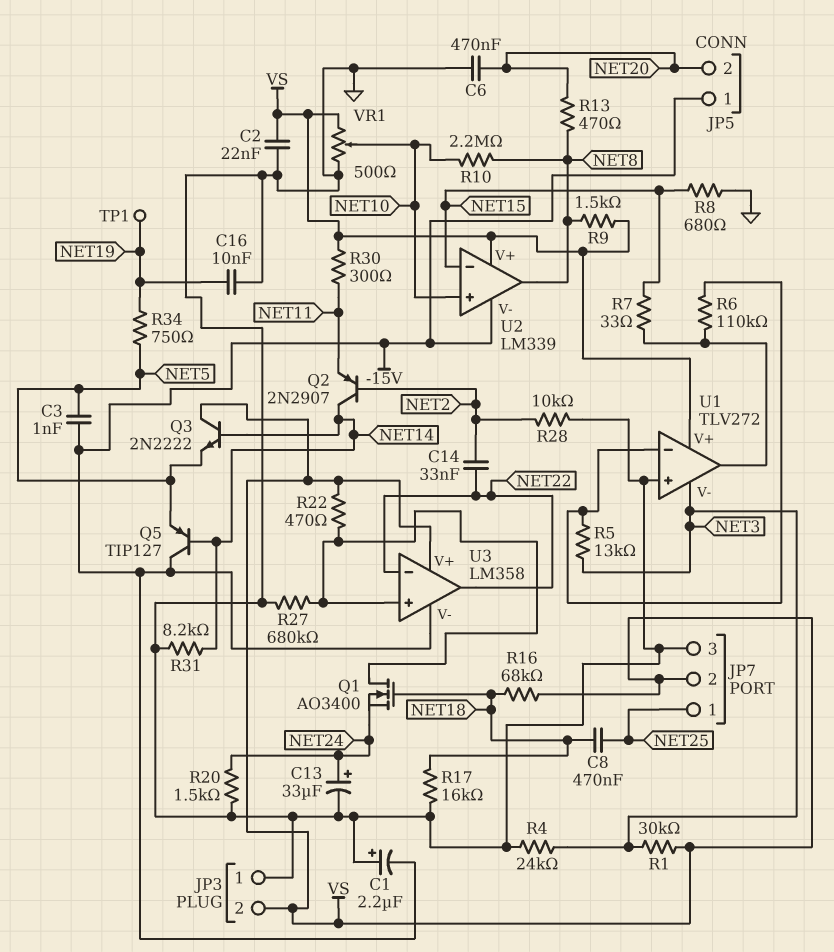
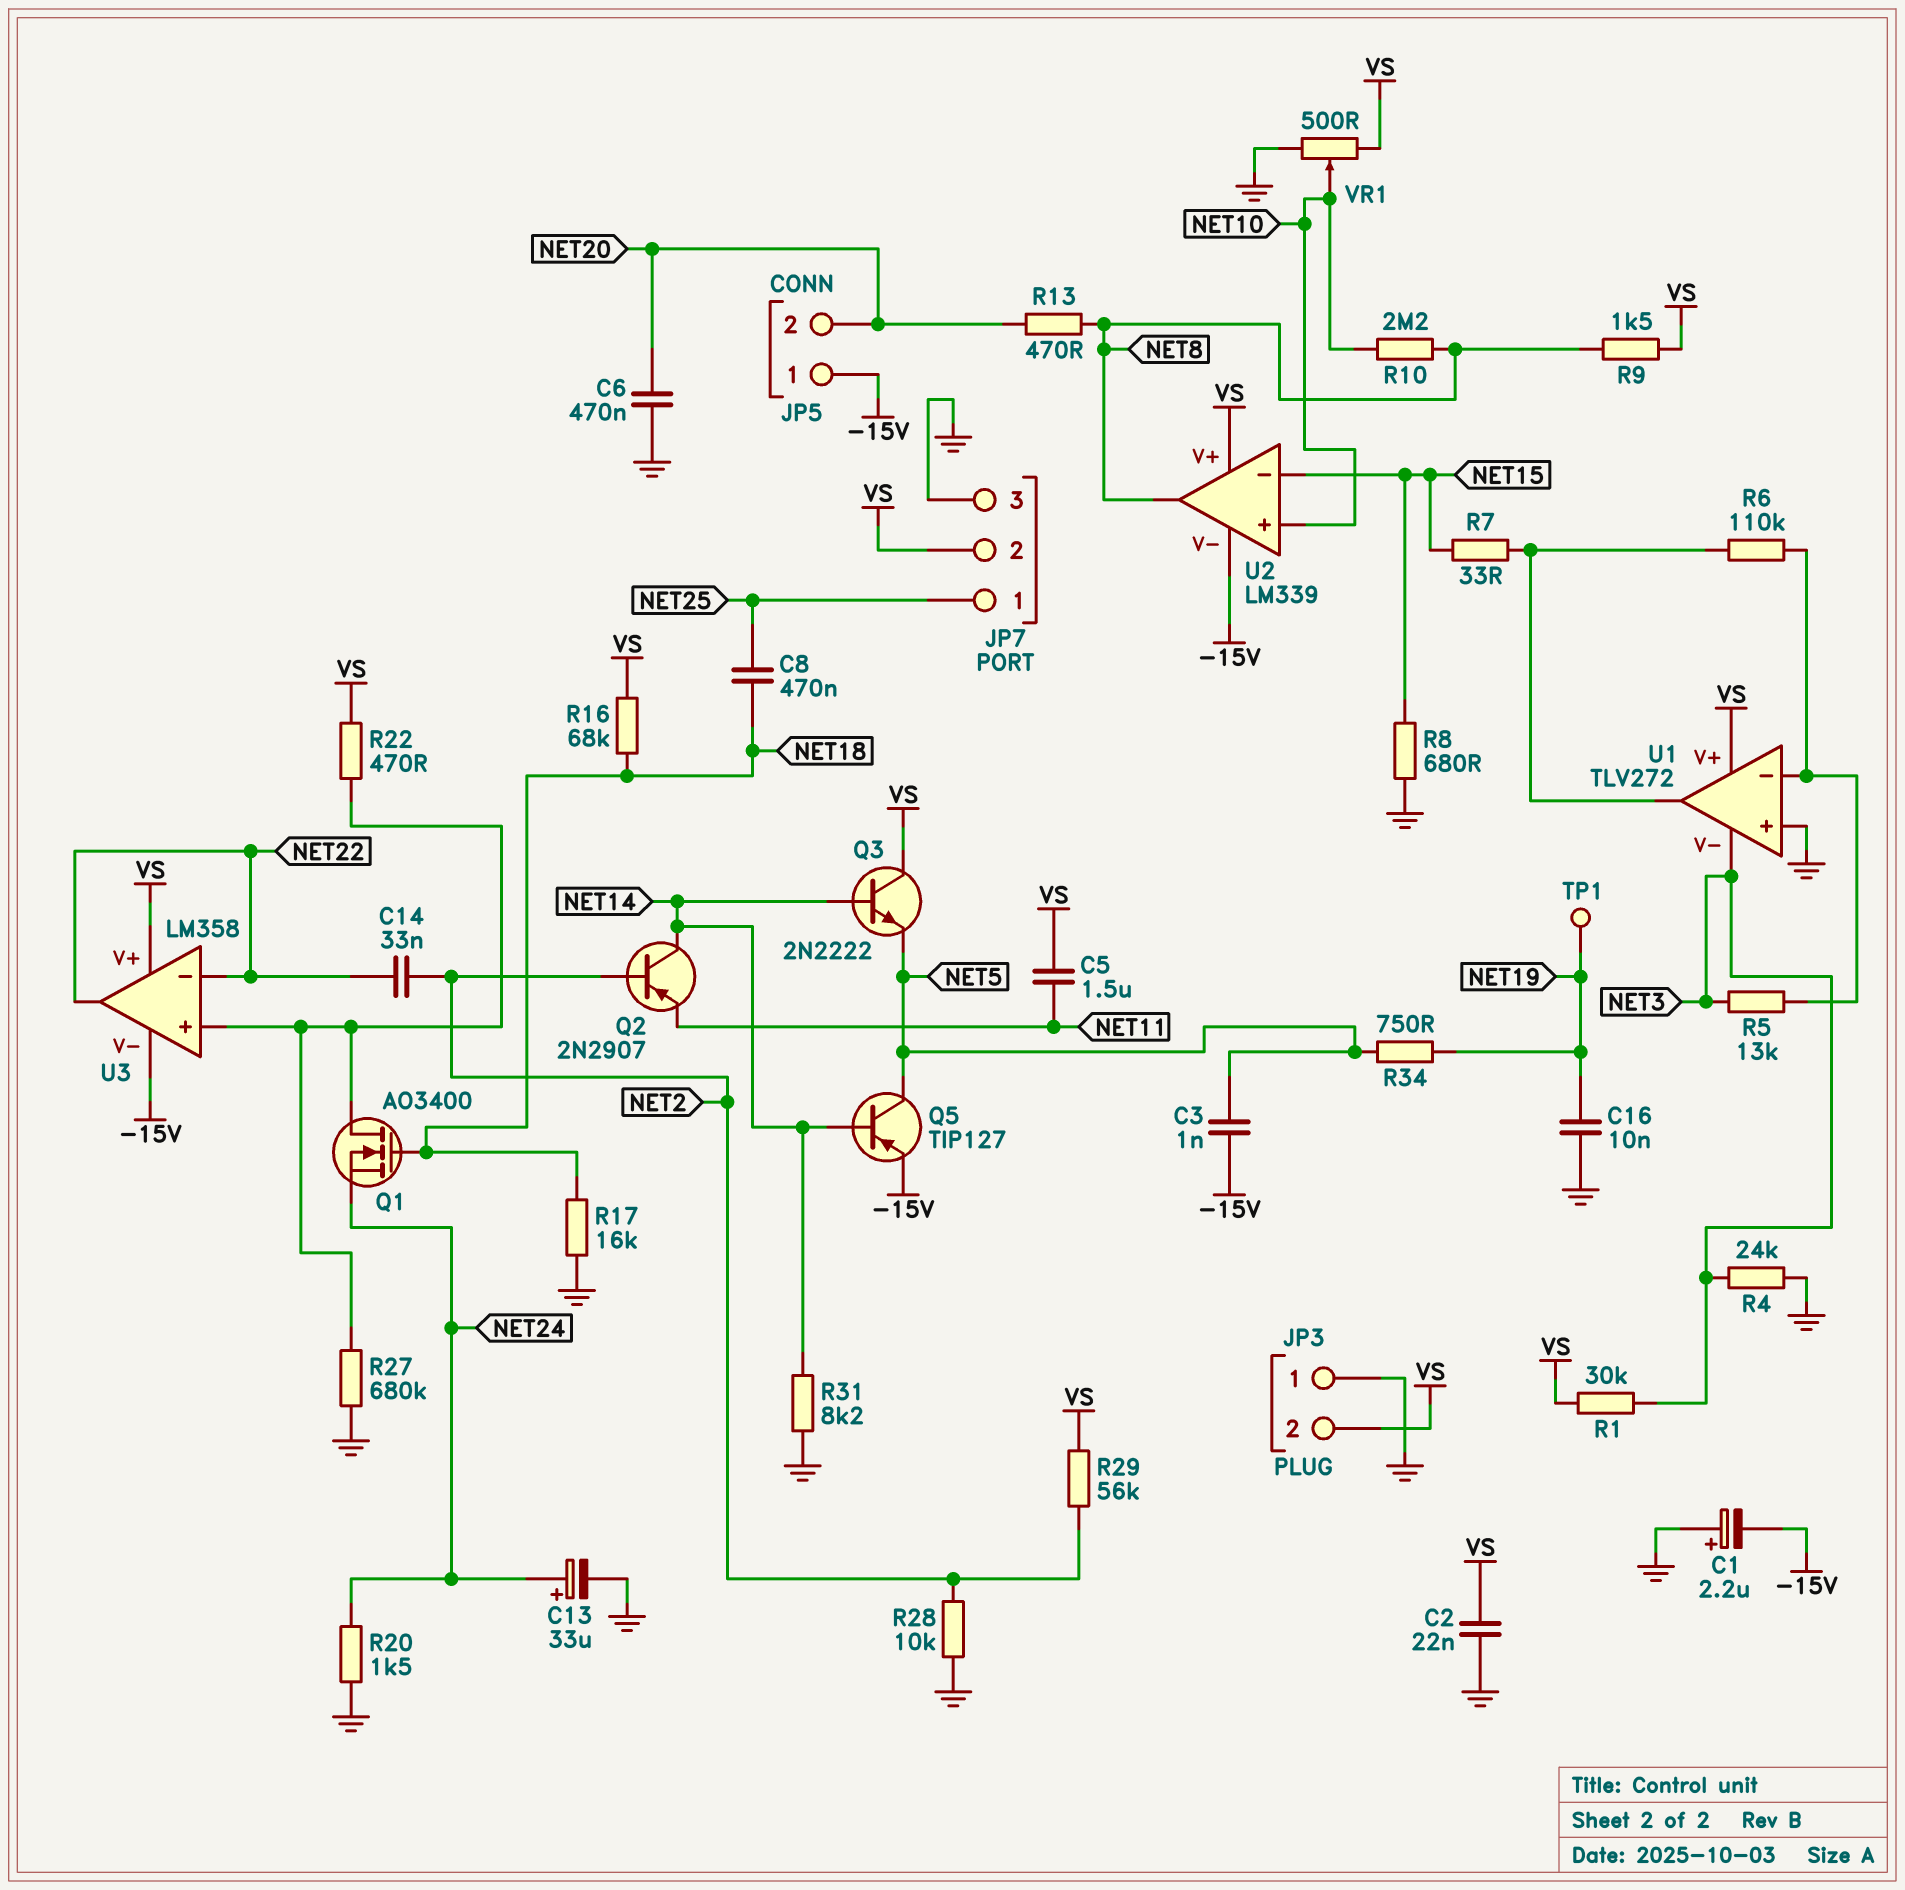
C5: none -> 1.5uF (NET11, VS)
Q5: PNP TIP127 (B NET14, C -15V, E NET5) -> PNP TIP127 (B NET14, C NET5, E -15V)
R29: none -> 56k (NET2, VS)
R30: 300 (NET11, VS) -> none

